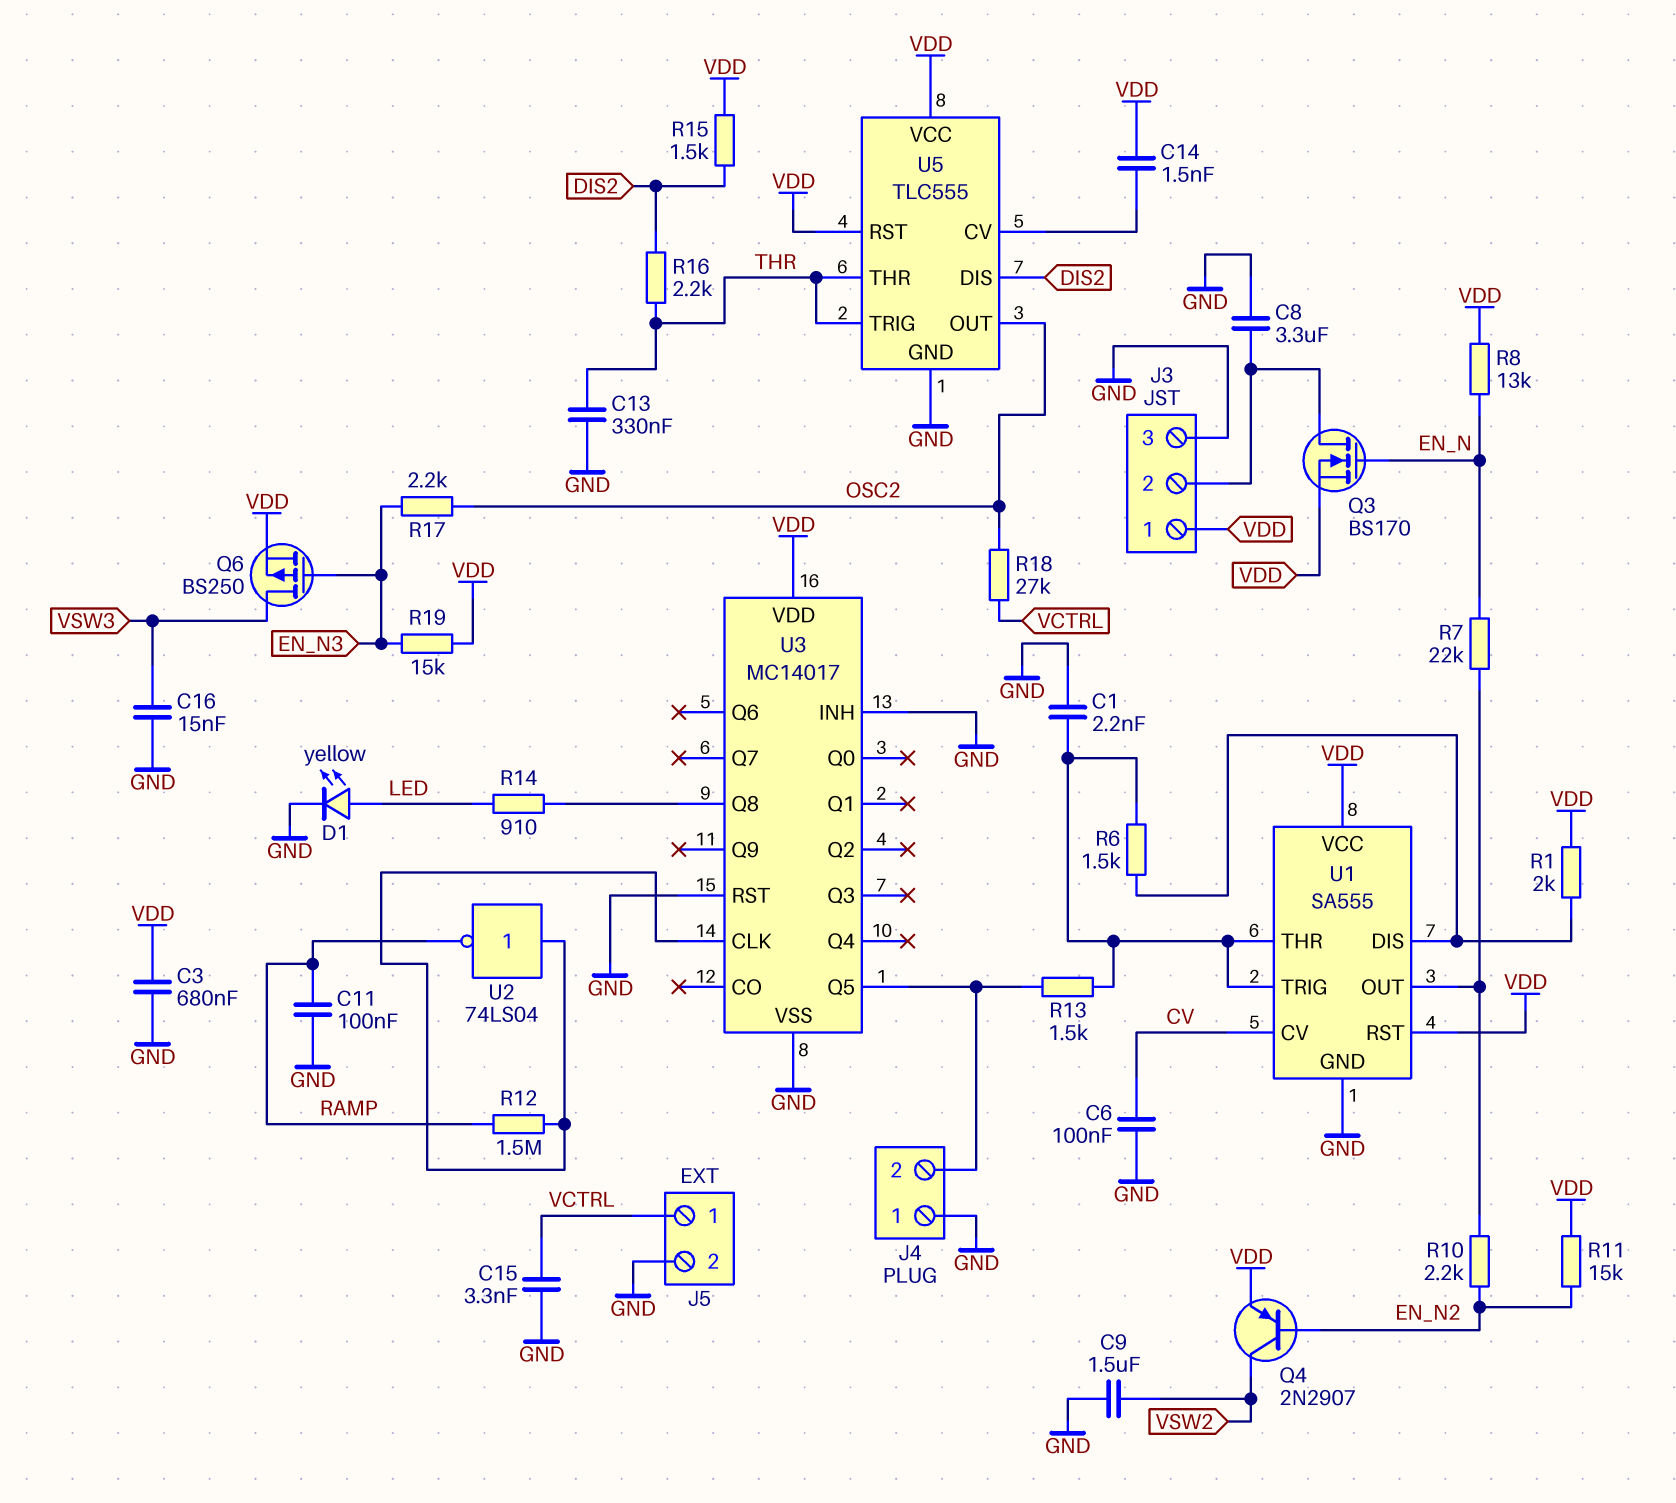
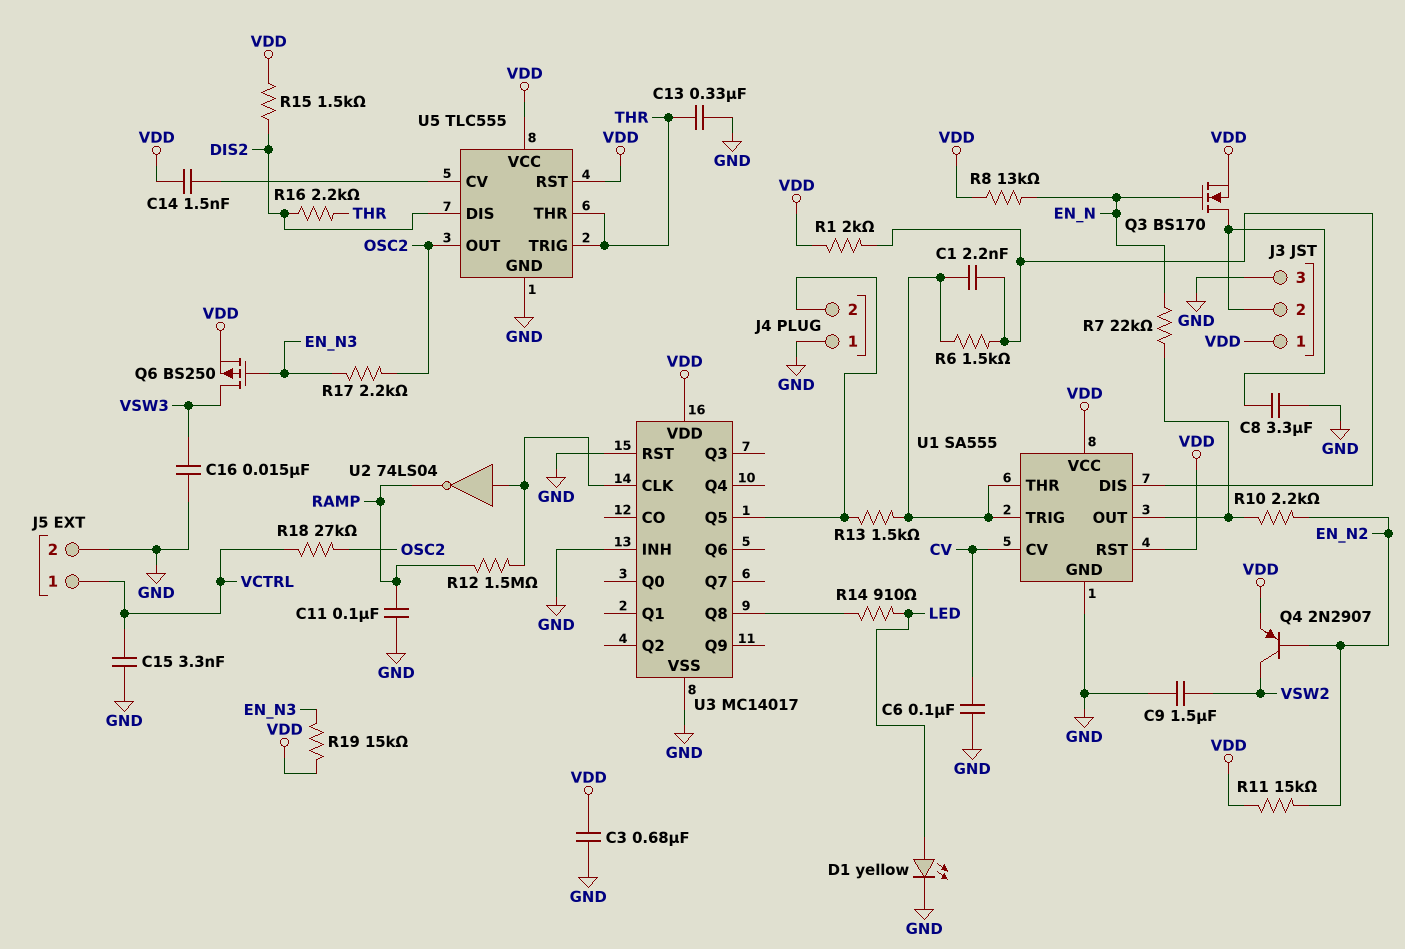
C1: 2.2nF (GND, U1/THR) -> 2.2nF (U1/DIS, U1/THR)

